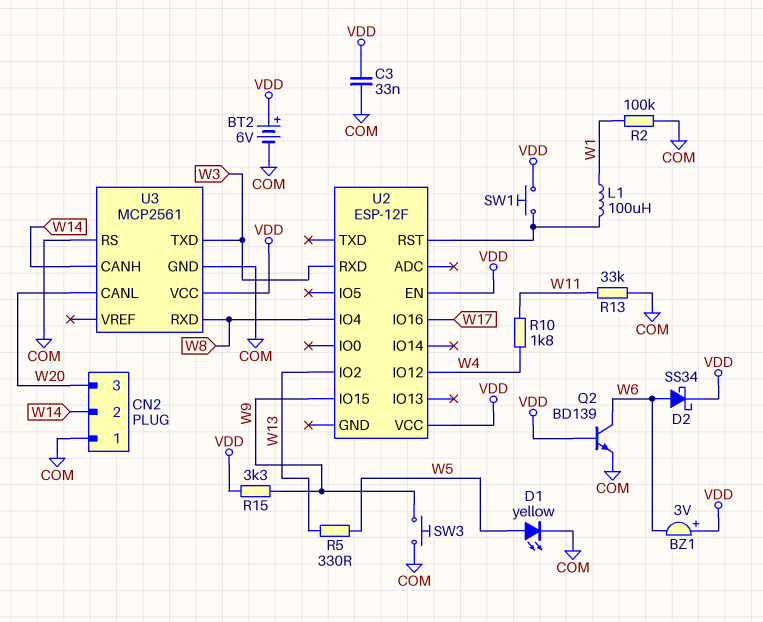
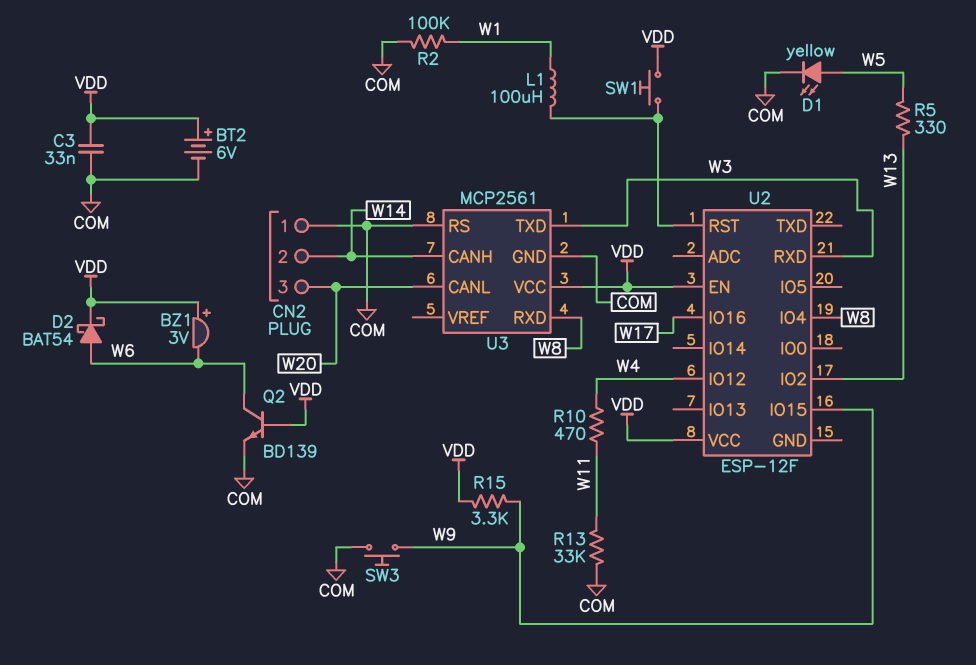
D2: schottky SS34 (A W6, K VDD) -> schottky BAT54 (A W6, K VDD)
R10: 1.8k (W4, W11) -> 470 (W4, W11)

